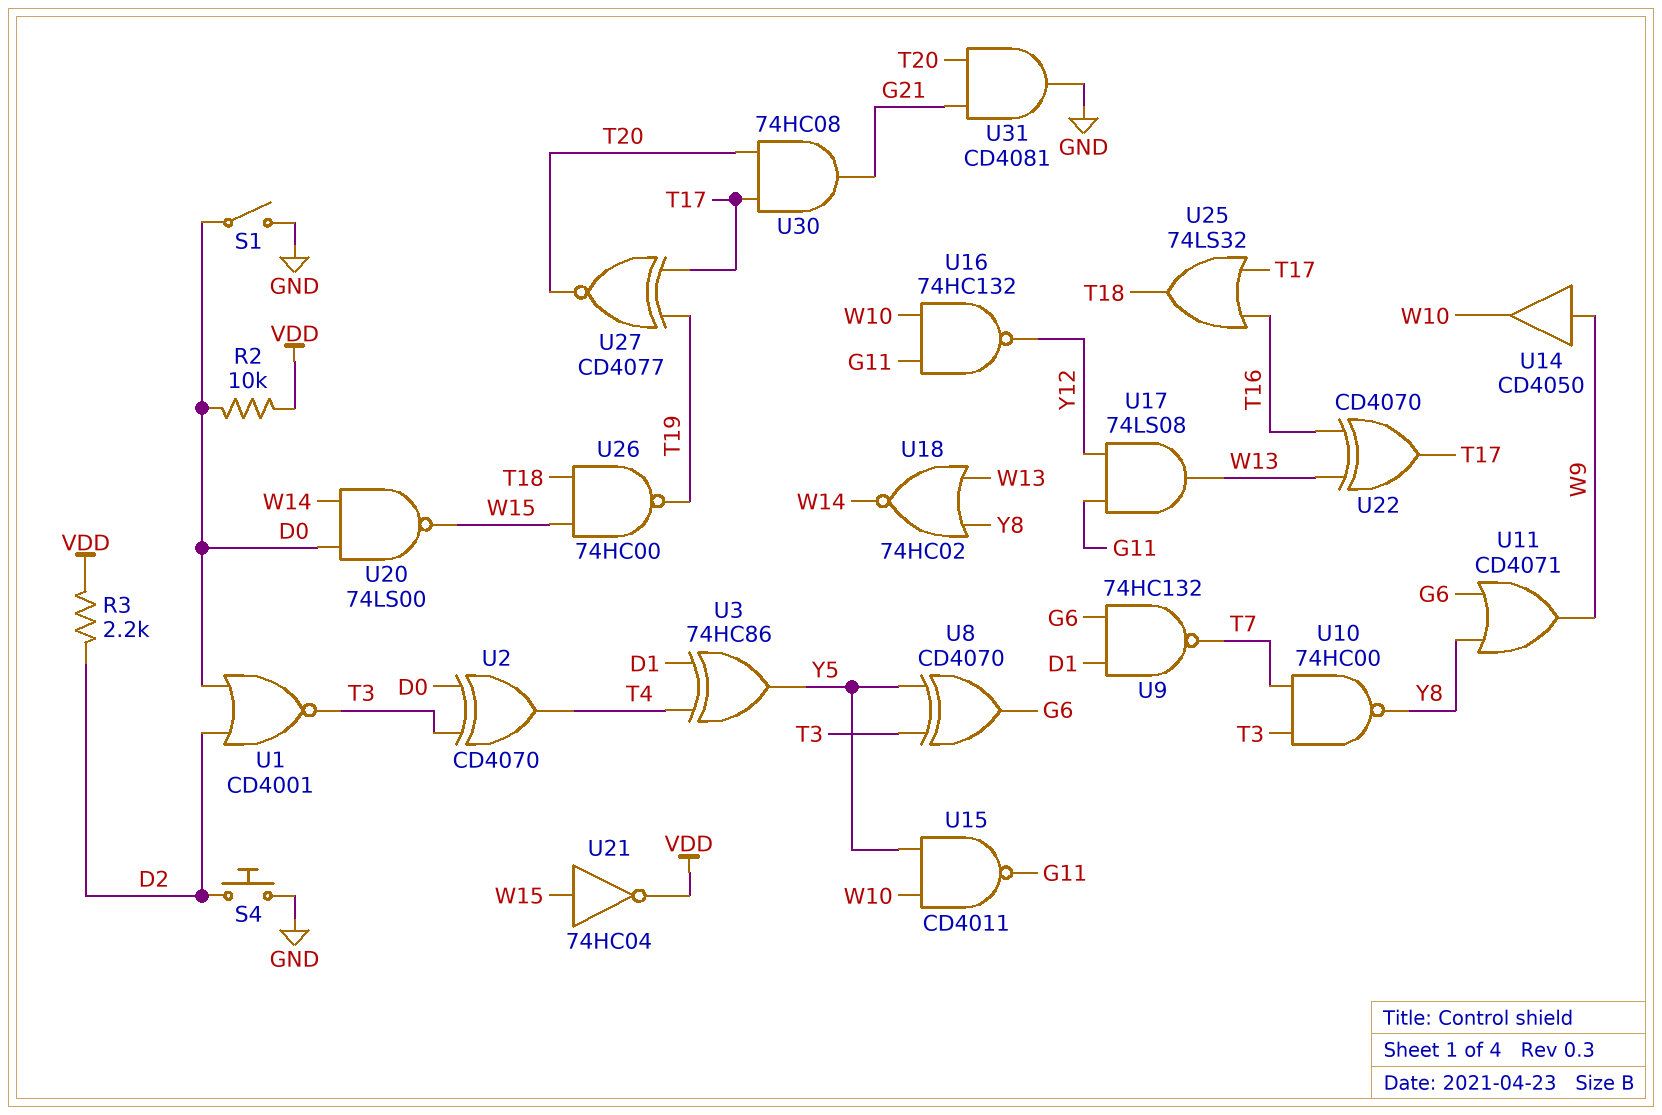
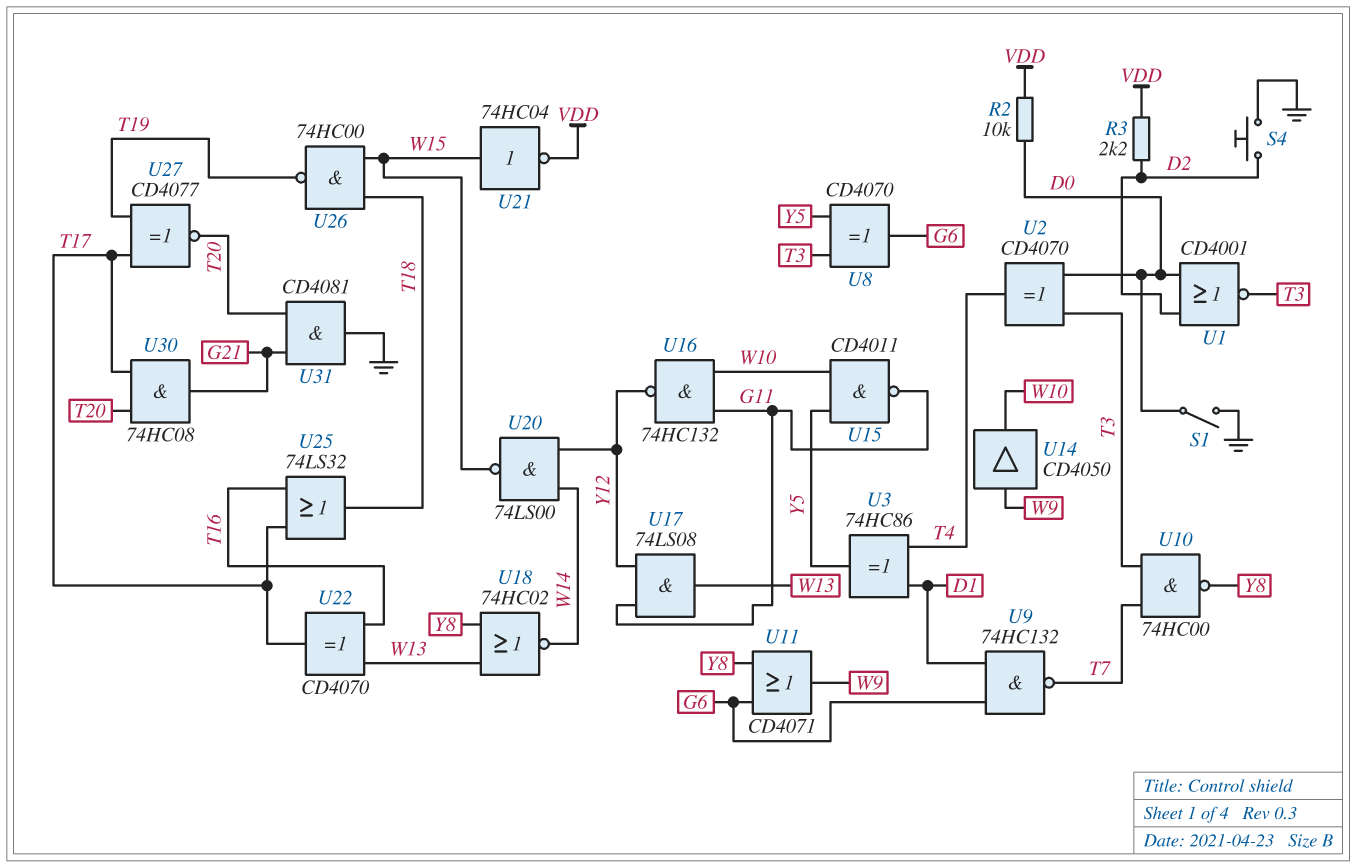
U20: NAND 74LS00 (in D0, in W14, out W15) -> NAND 74LS00 (in W14, in Y12, out W15)

